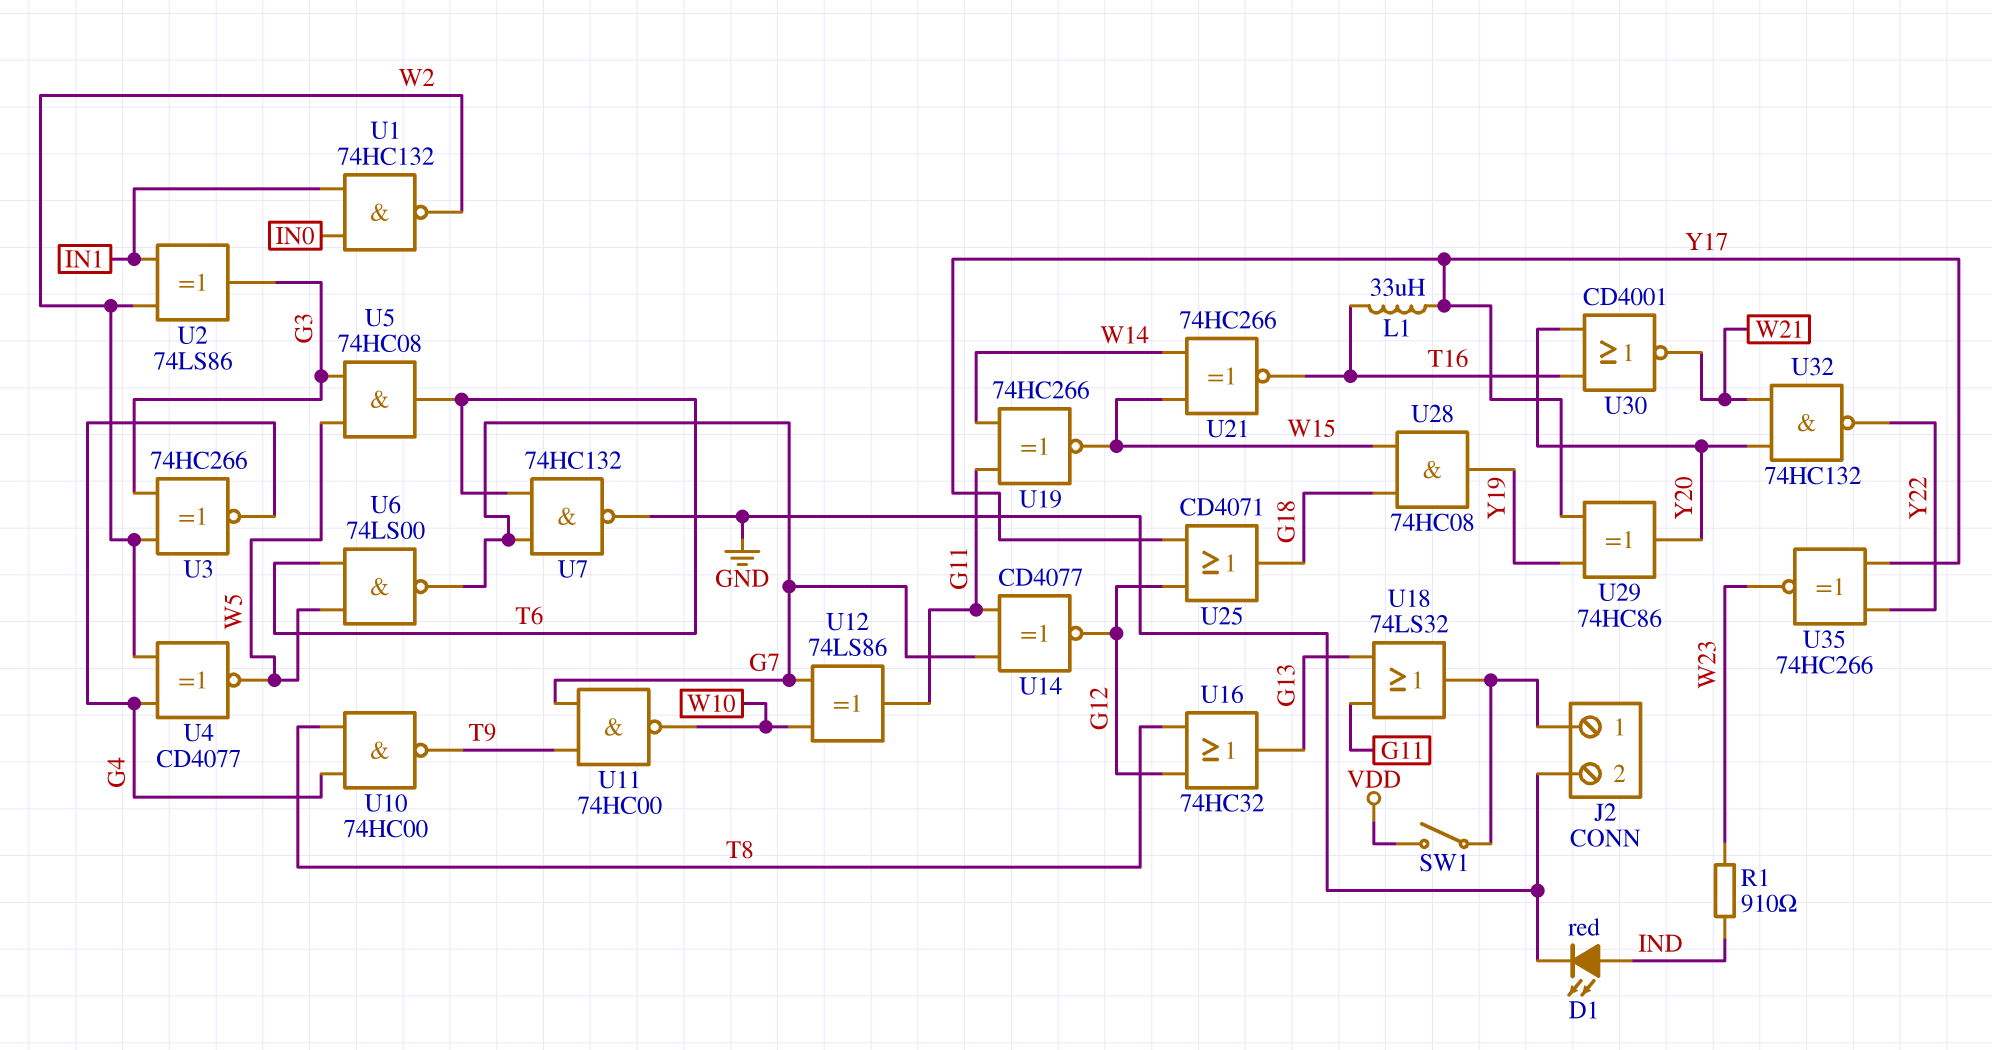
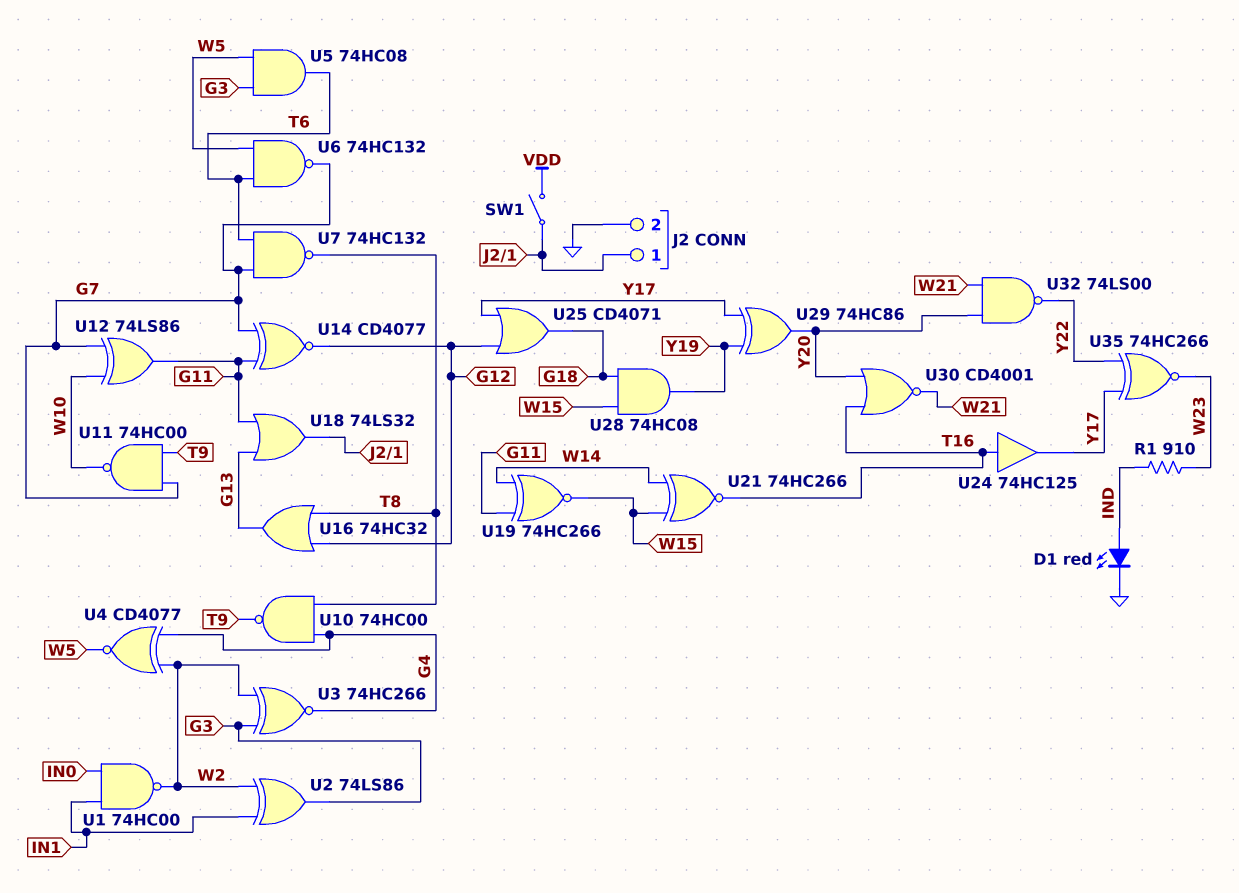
L1: 33uH (T16, Y17) -> none
U1: NAND 74HC132 (in IN0, in IN1, out W2) -> NAND 74HC00 (in IN0, in IN1, out W2)
U6: NAND 74LS00 (in T6, in W5, out G7) -> NAND 74HC132 (in T6, in W5, out G7)
U7: NAND 74HC132 (in G7, in T6, out GND) -> NAND 74HC132 (in G7, in T6, out T8)
U24: none -> buffer 74HC125 (in T16, out Y17)
U32: NAND 74HC132 (in W21, in Y20, out Y22) -> NAND 74LS00 (in W21, in Y20, out Y22)

